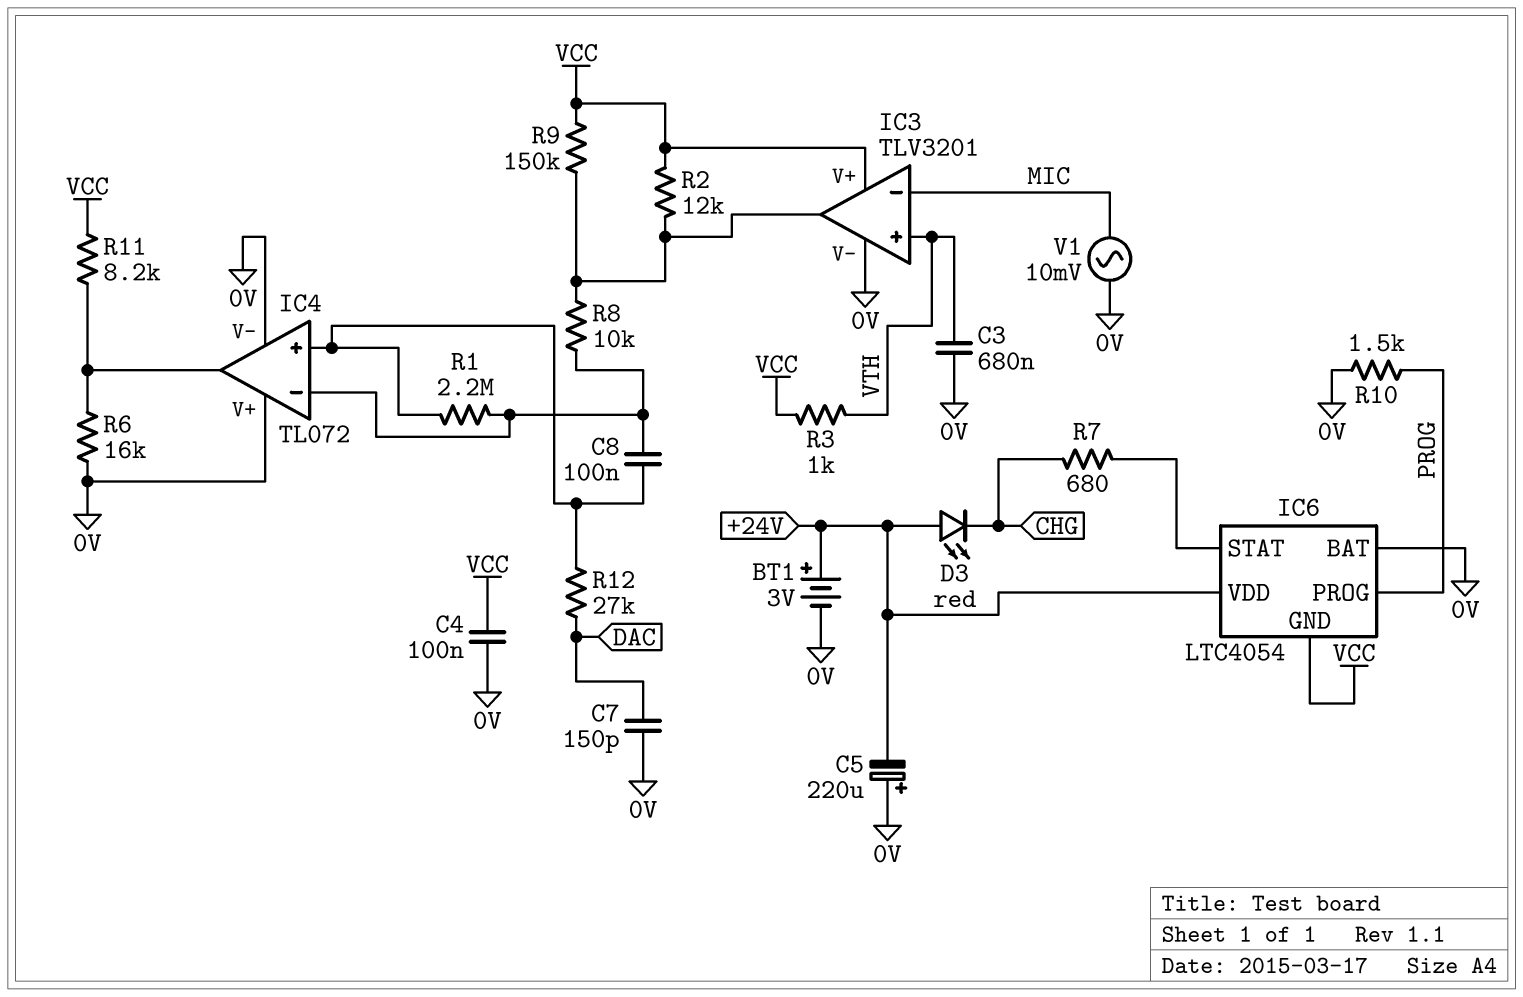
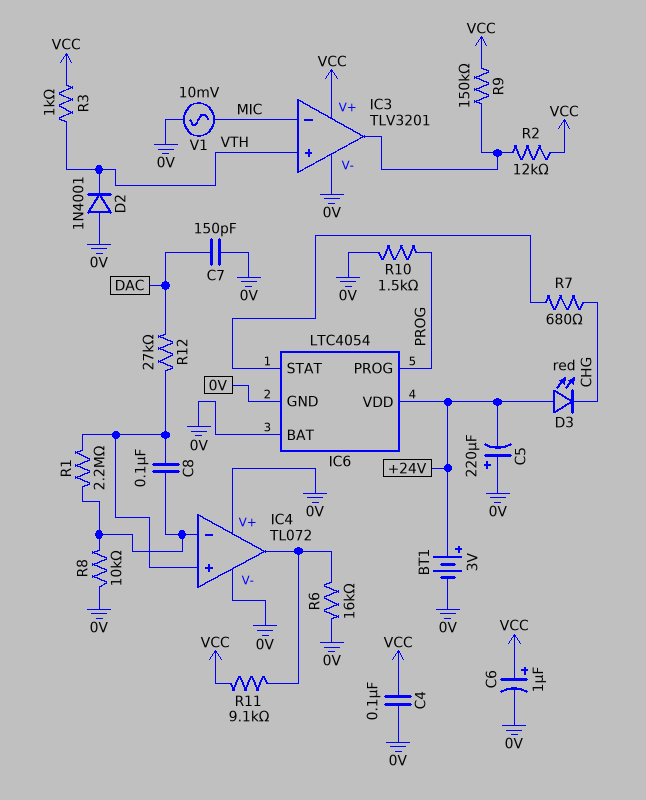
C3: 680nF (0V, VTH) -> none
C6: none -> 1uF (plus VCC, minus 0V)
D2: none -> diode 1N4001 (A 0V, K VTH)
IC6 pin GND: VCC -> 0V
R8: 10k (IC3/out, IC4/in-) -> 10k (0V, IC4/in-)
R11: 8.2k (IC4/out, VCC) -> 9.1k (IC4/out, VCC)

